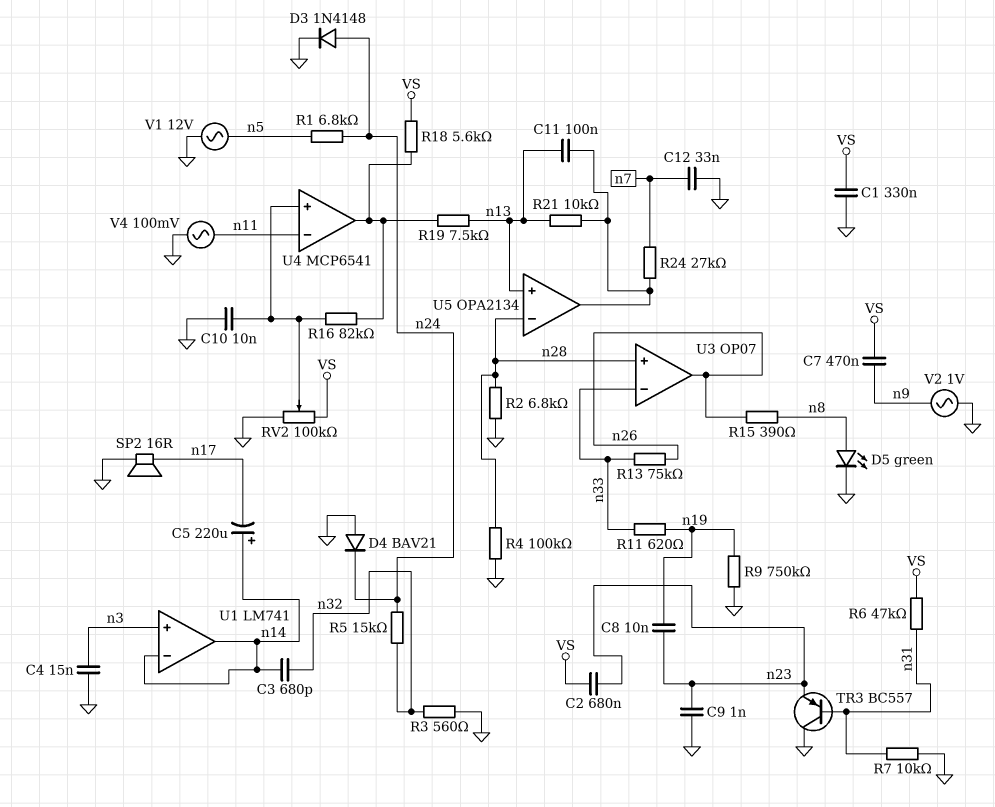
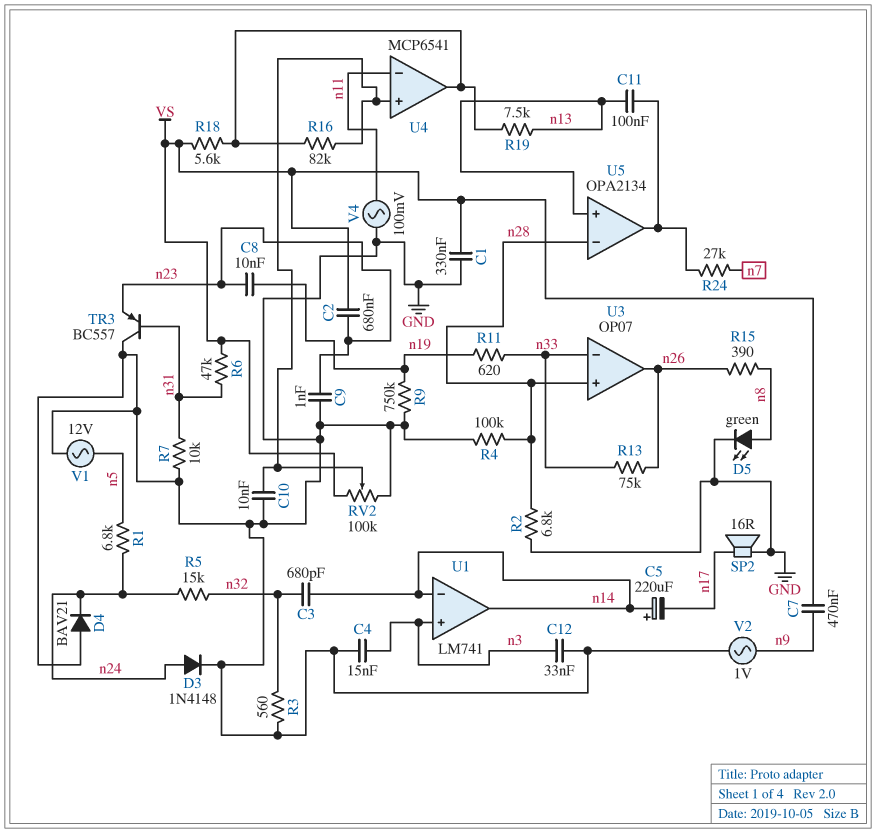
C12: 33nF (GND, n7) -> 33nF (GND, n3)
R21: 10k (U5/out, n13) -> none

